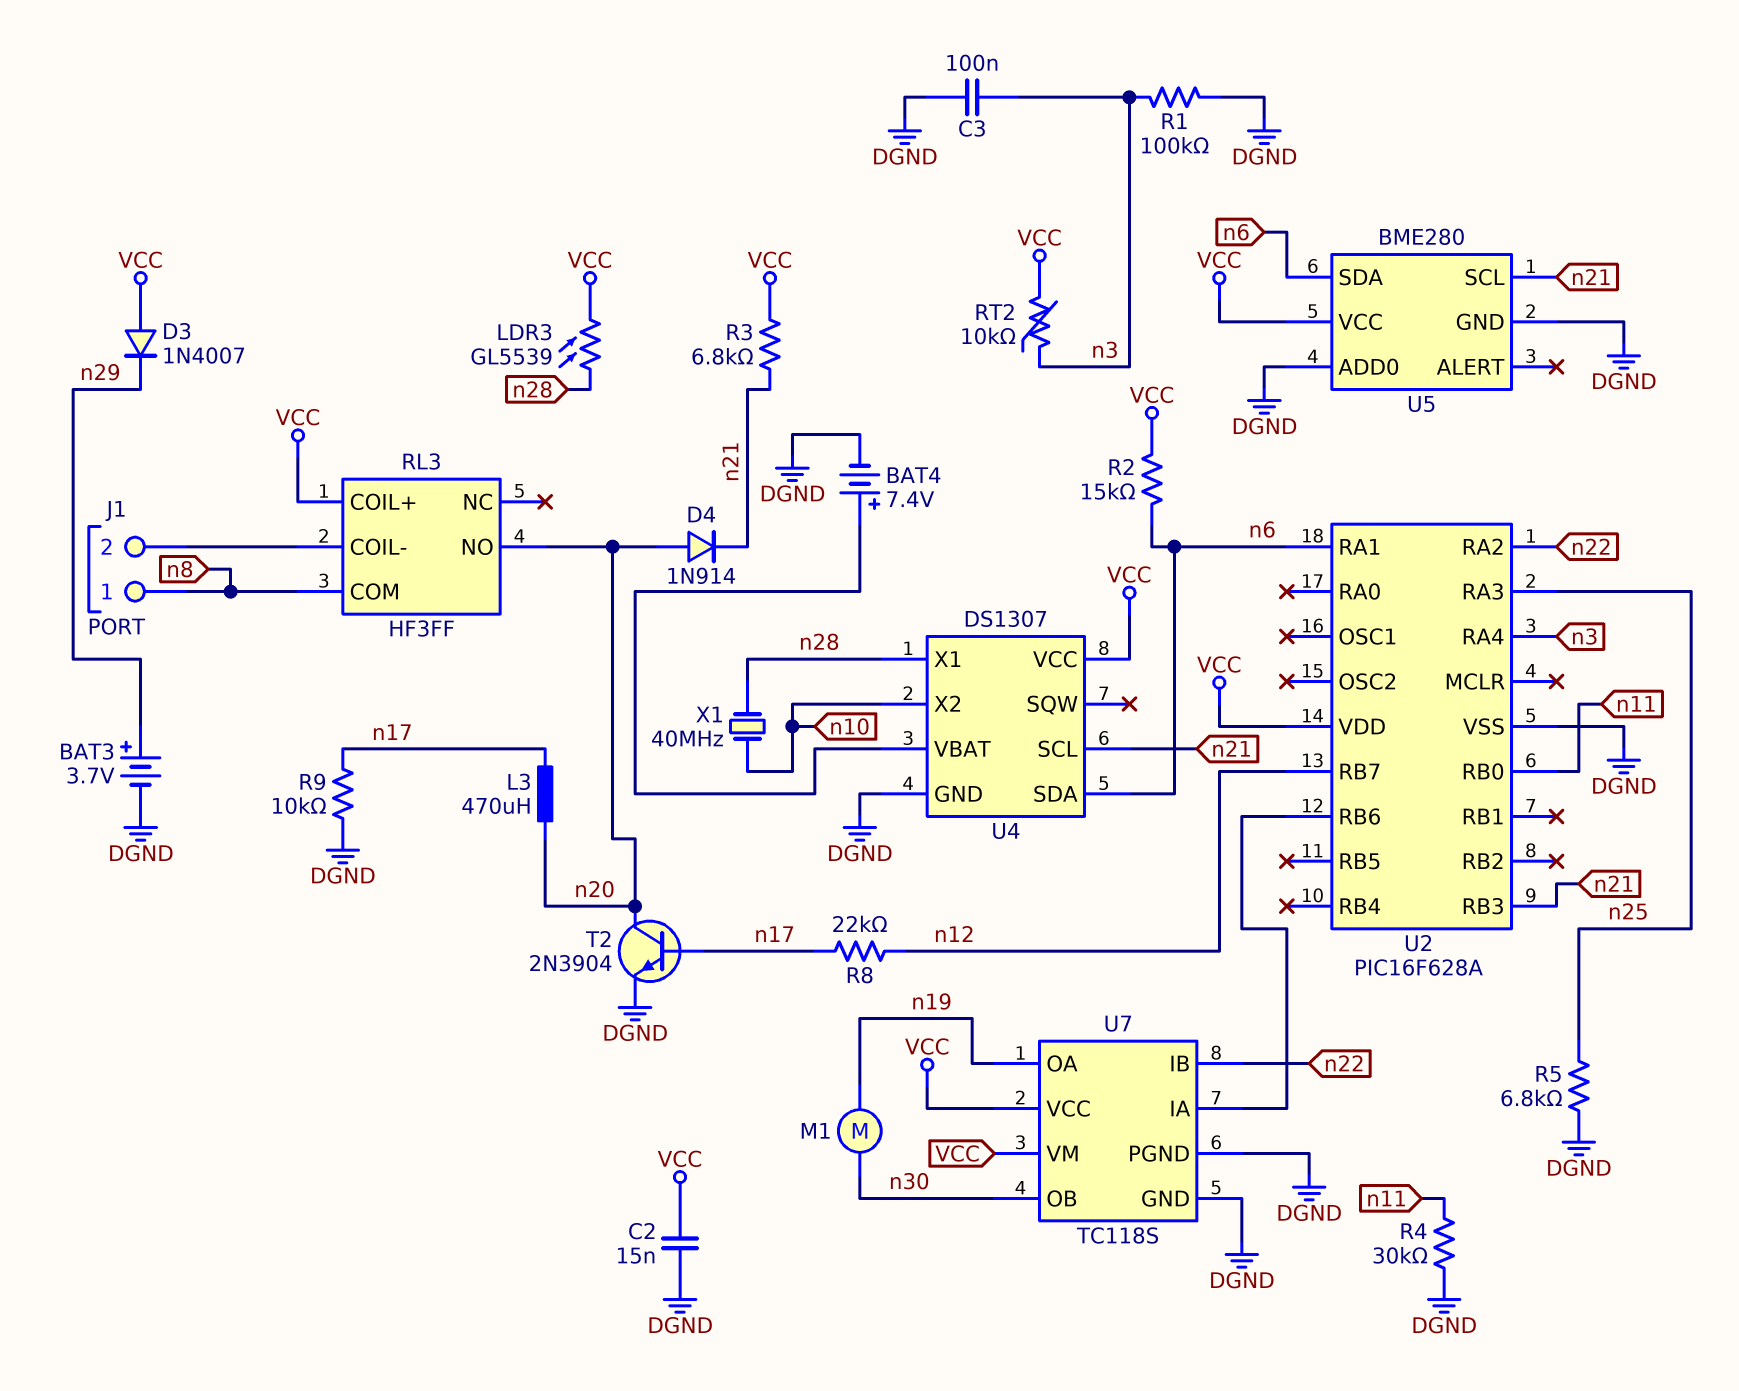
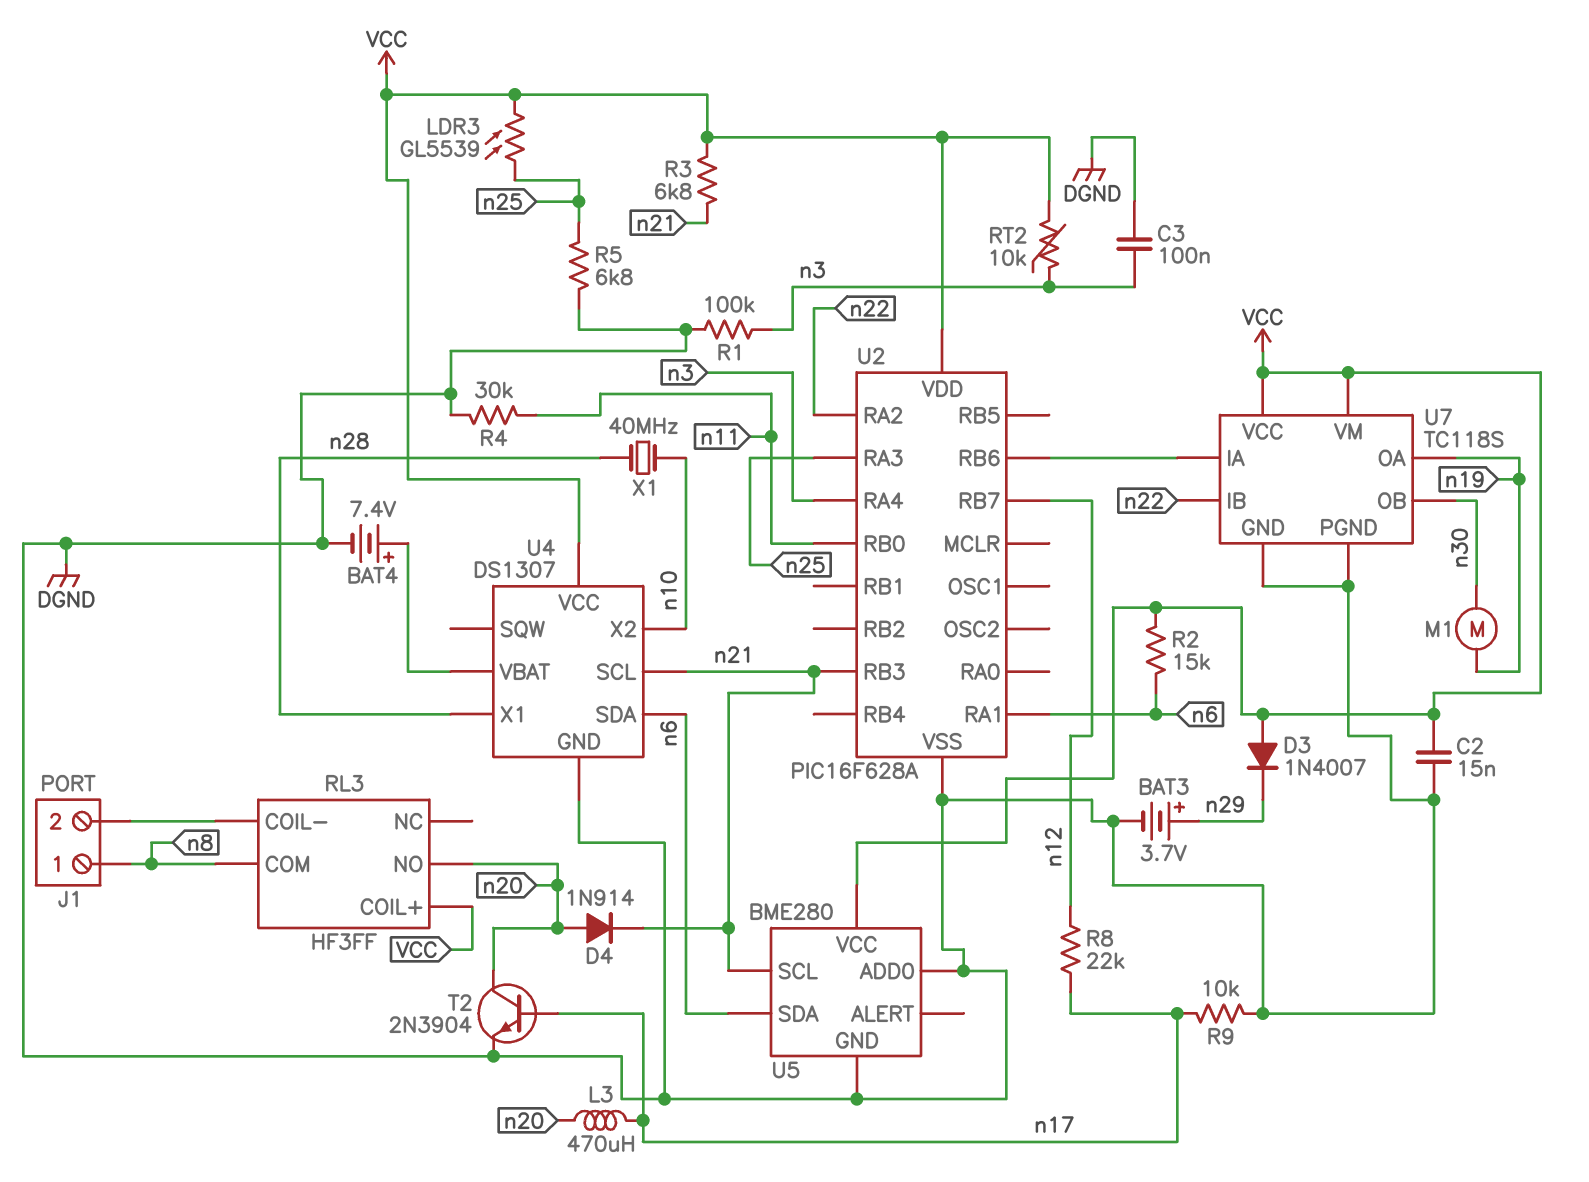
LDR3: GL5539 (VCC, n28) -> GL5539 (VCC, n25)

